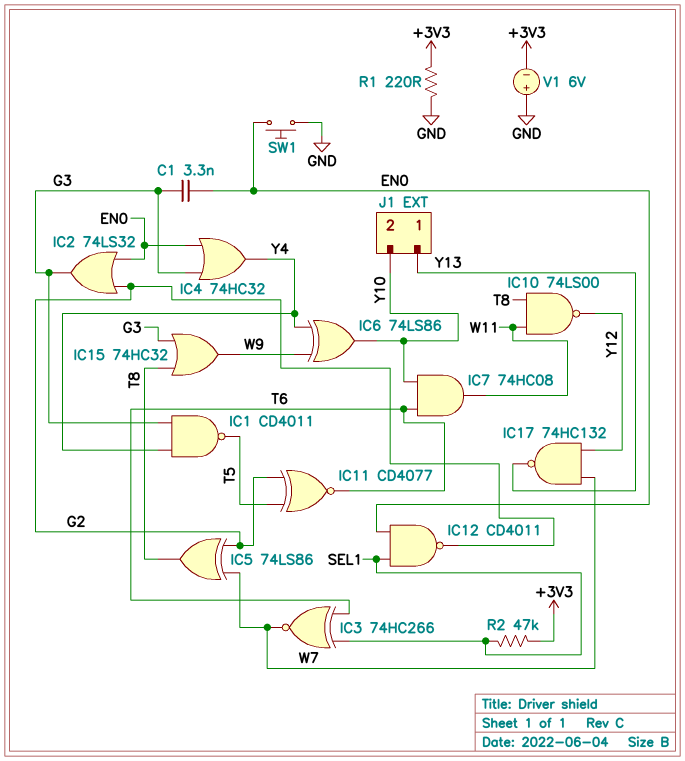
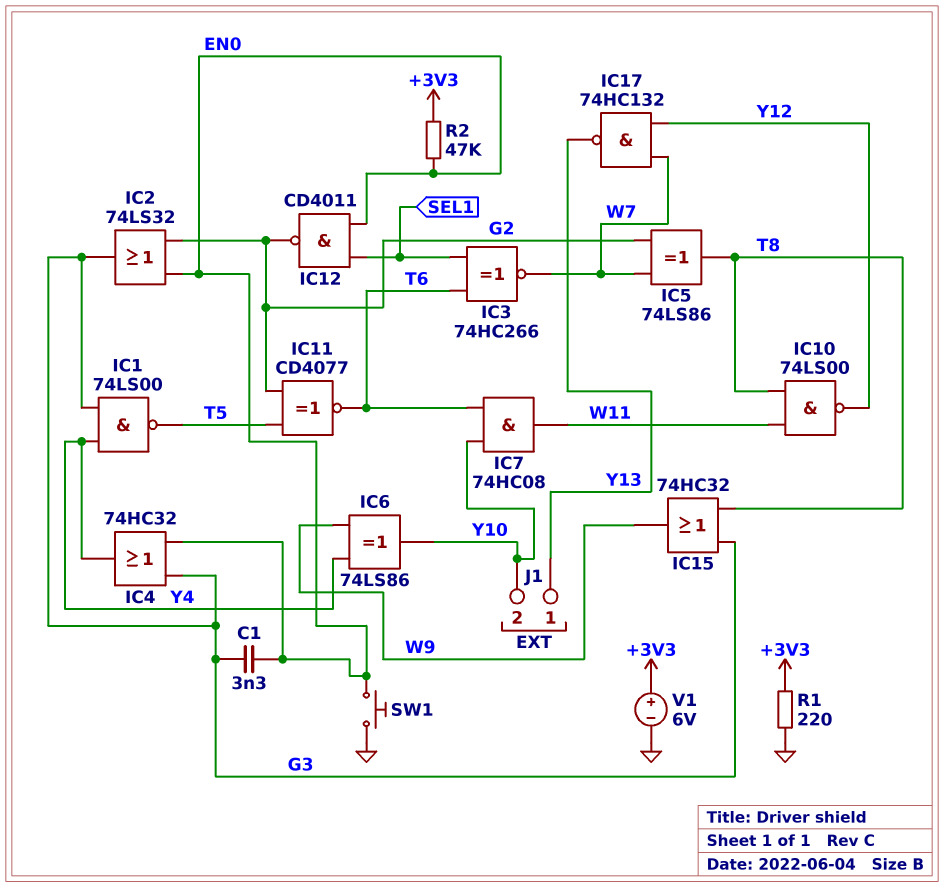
IC1: NAND CD4011 (in G3, in Y4, out T5) -> NAND 74LS00 (in G3, in Y4, out T5)
R2: 47k (+3V3, SEL1) -> 47k (+3V3, EN0)
V1: 6V (plus GND, minus +3V3) -> 6V (plus +3V3, minus GND)

